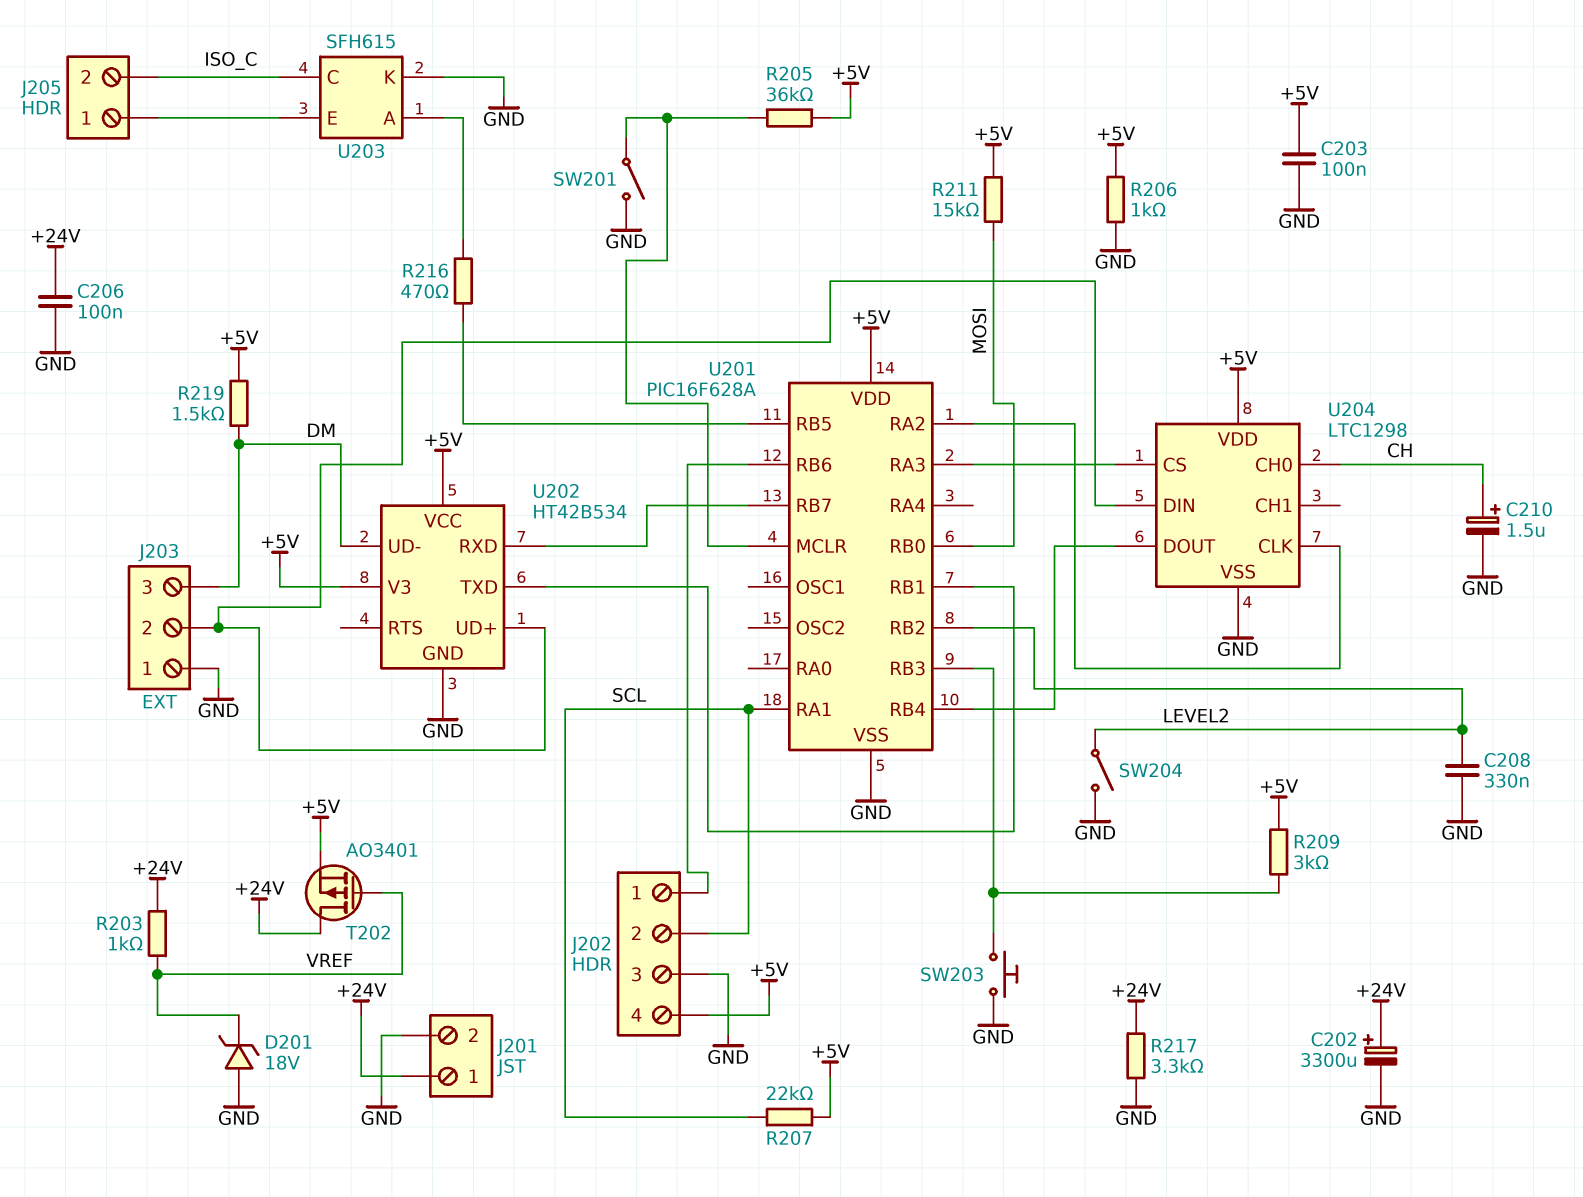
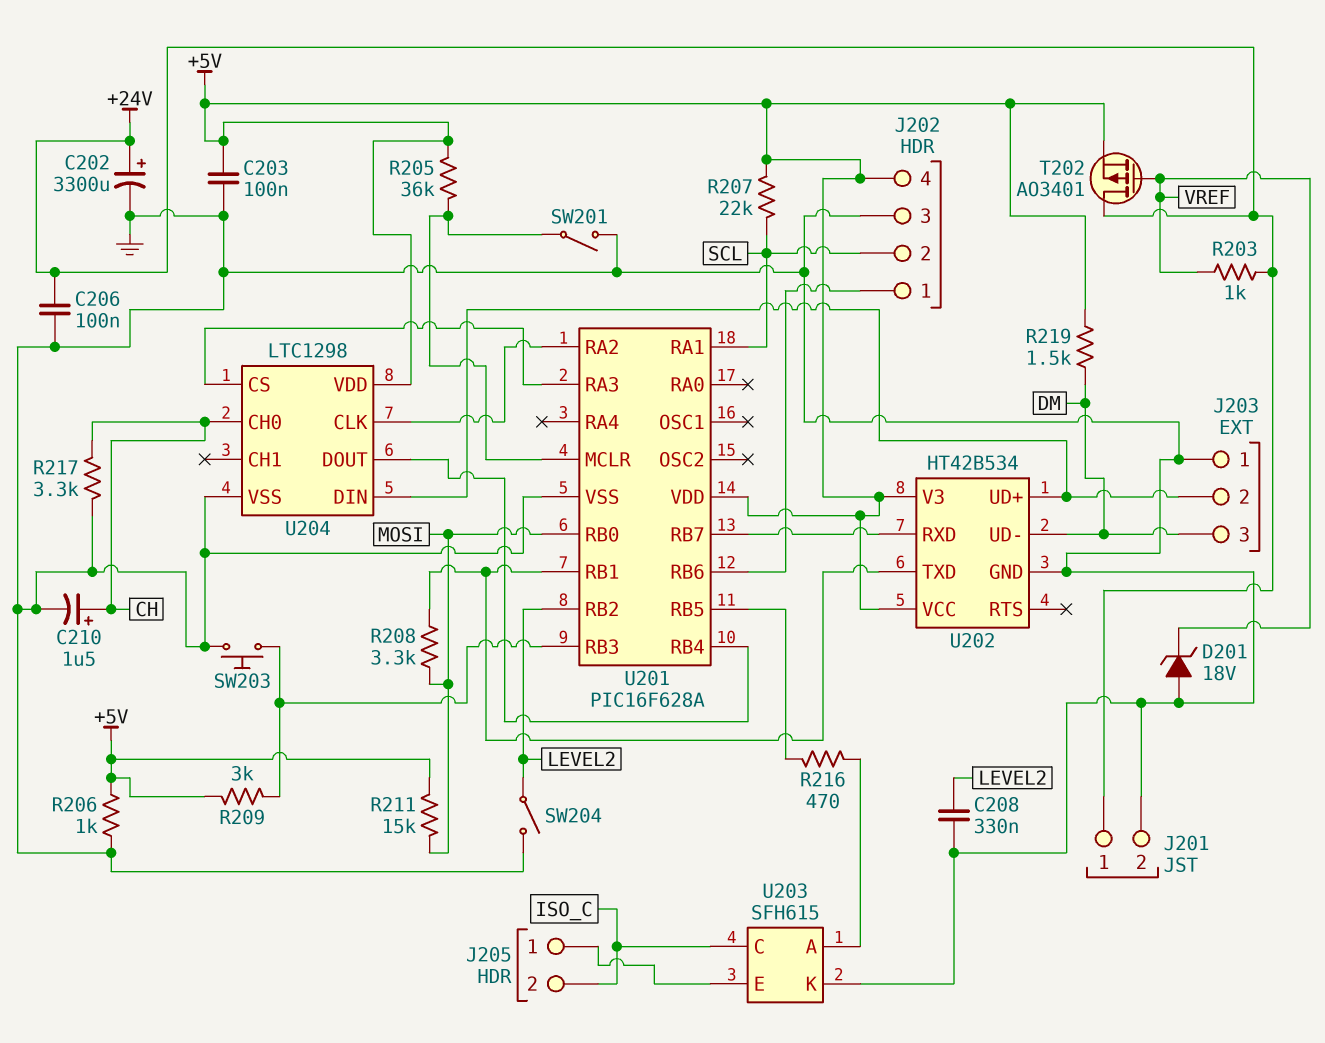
R208: none -> 3.3k (MOSI, U201/RB1)
R217: 3.3k (+24V, GND) -> 3.3k (CH, GND)

